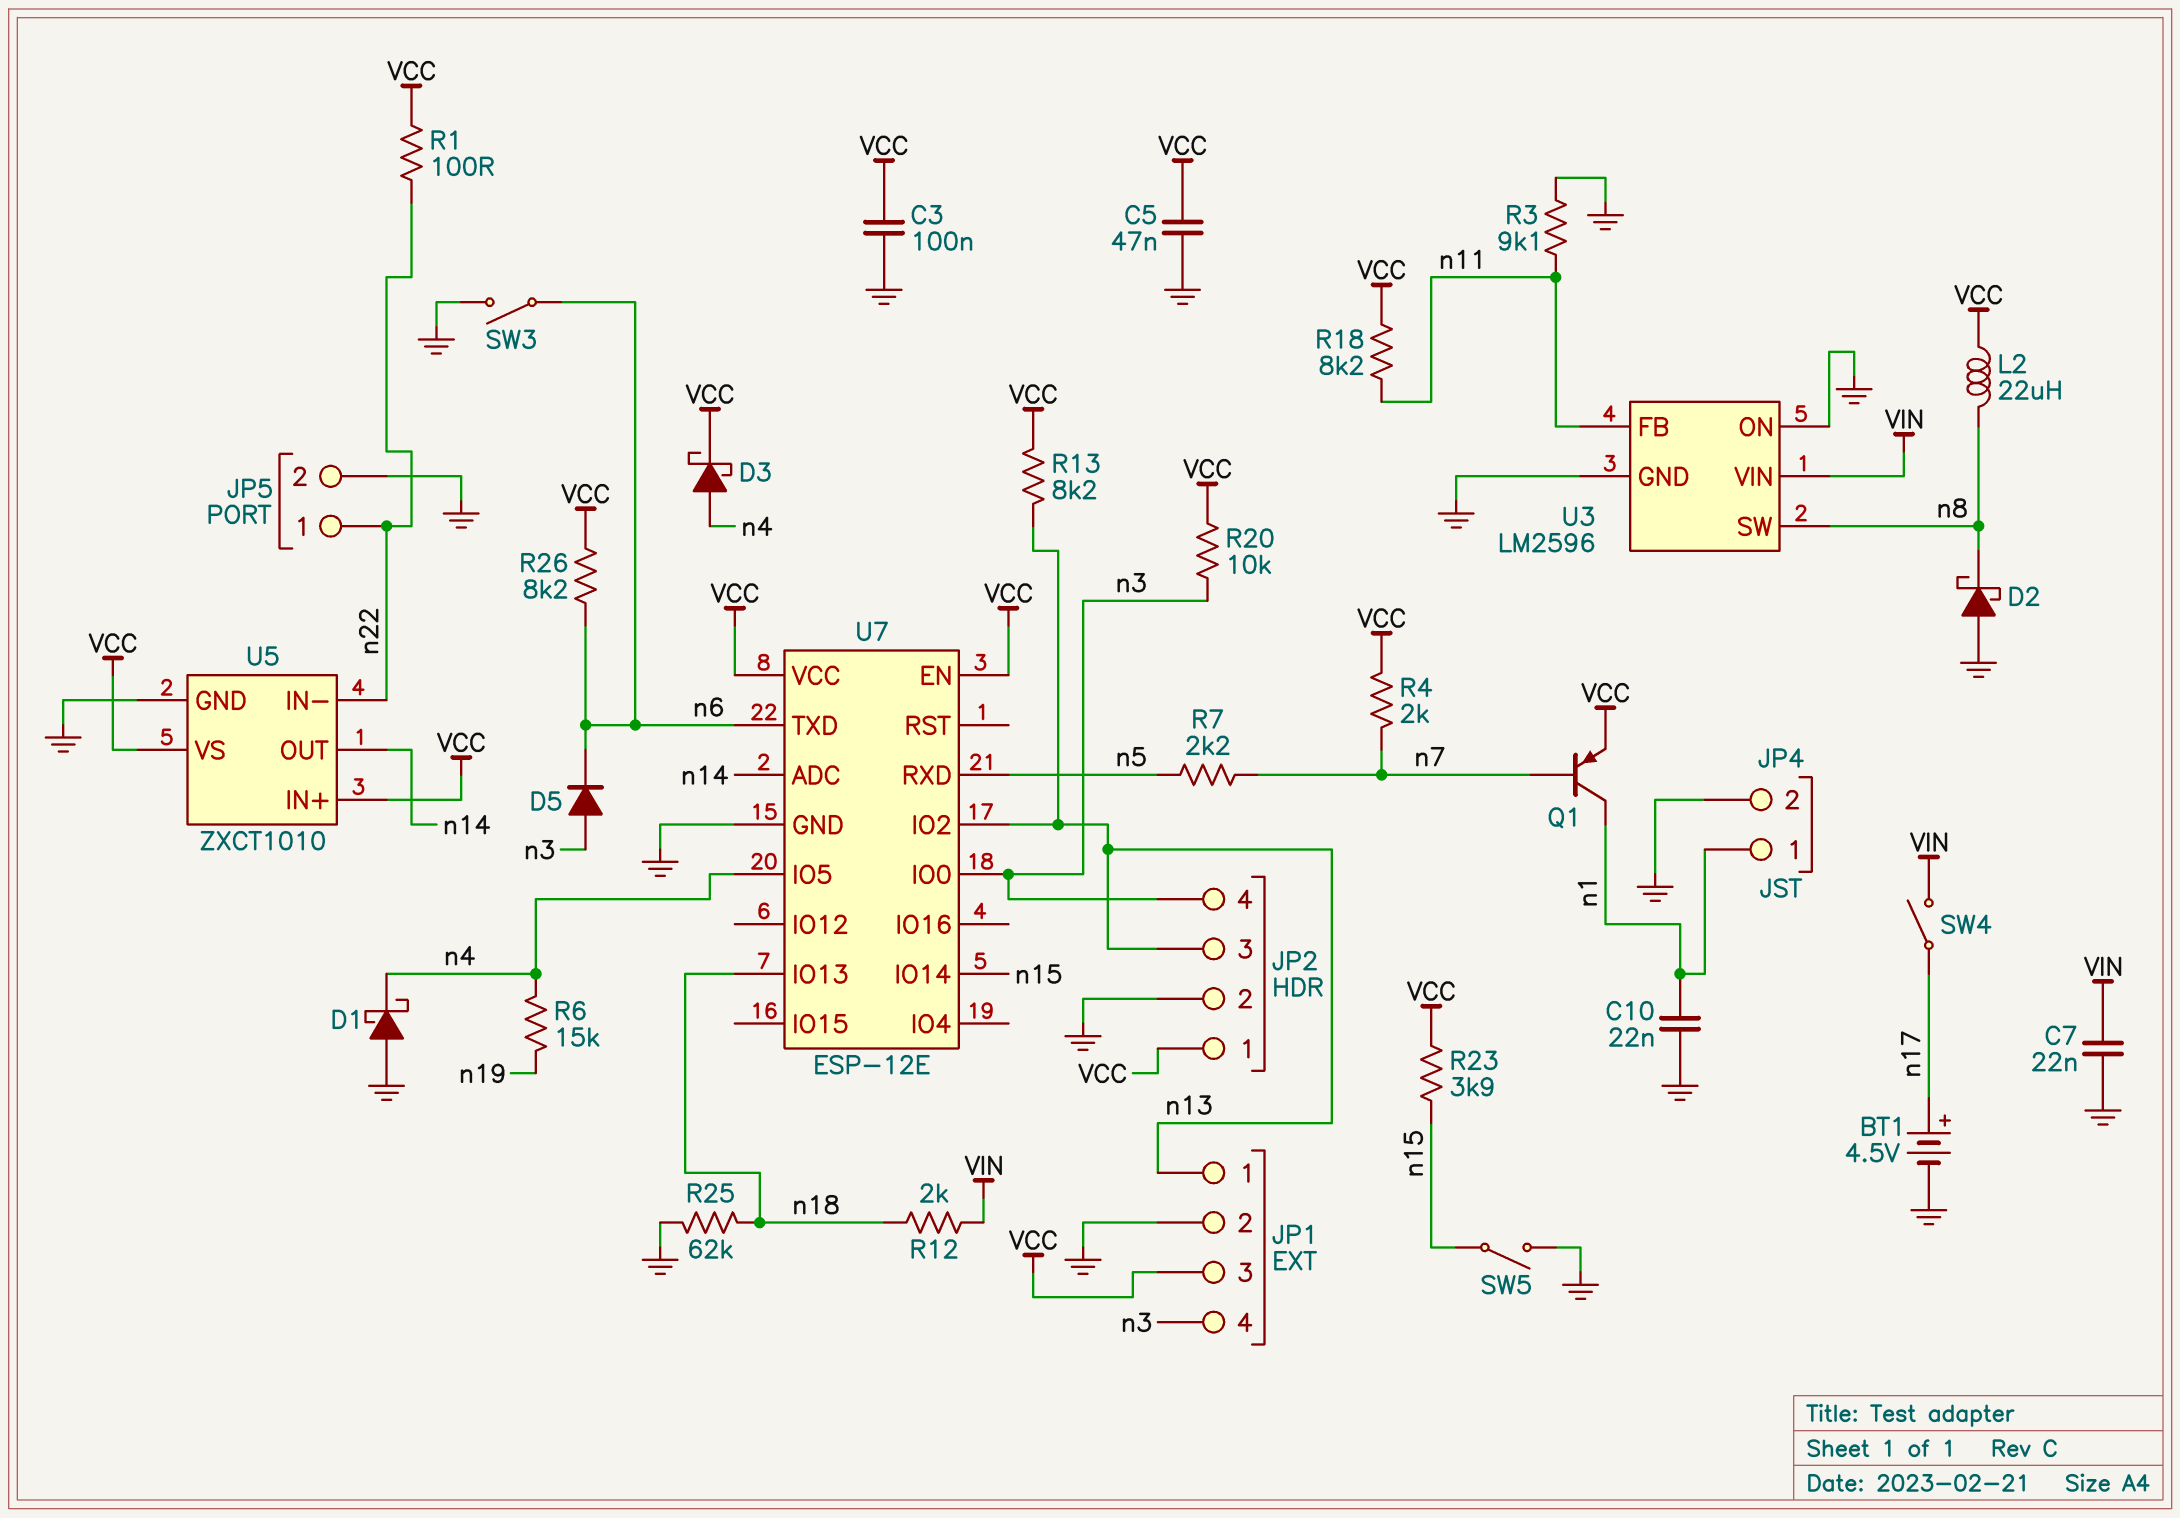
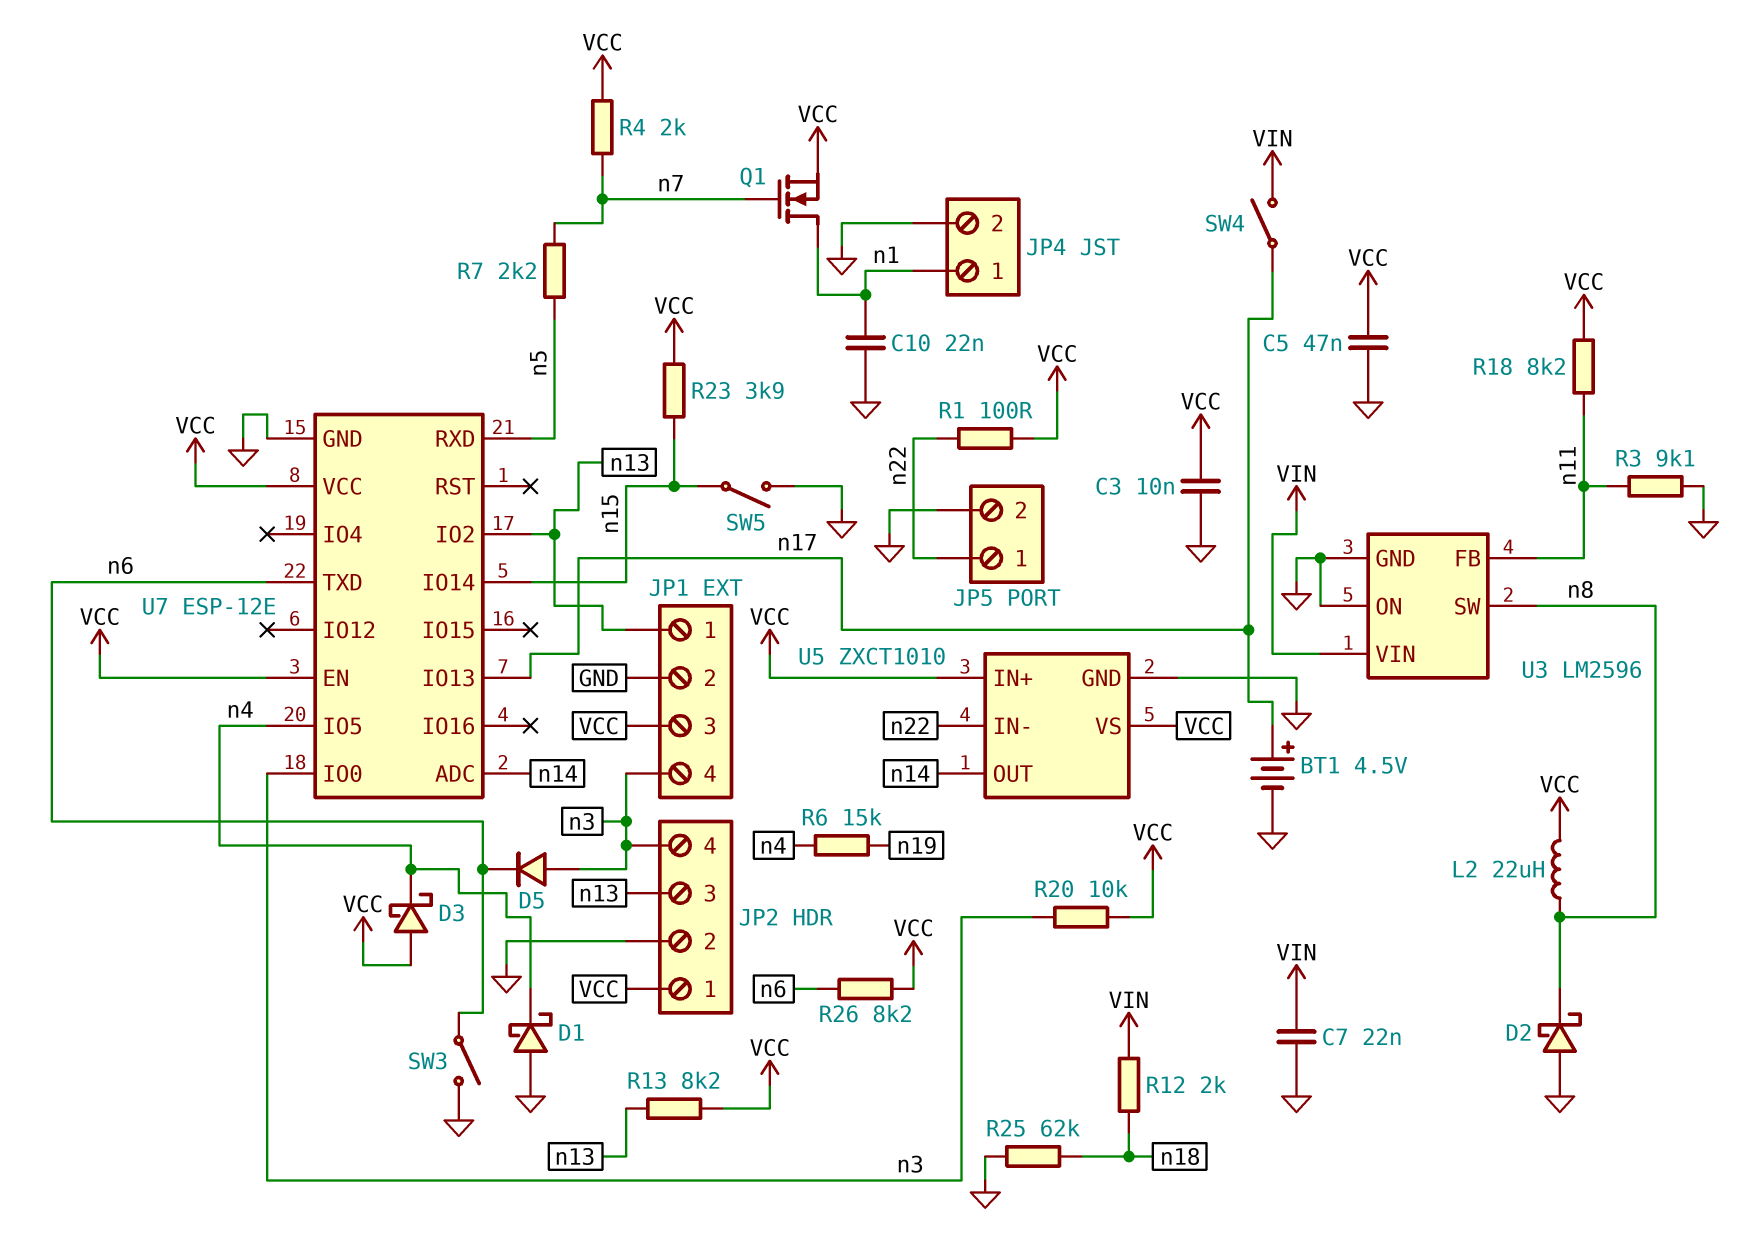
C3: 100nF (GND, VCC) -> 10nF (GND, VCC)
D3: schottky (A n4, K VCC) -> schottky (A VCC, K n4)
Q1: PNP (B n7, C n1, E VCC) -> NMOS (G n7, D n1, S VCC)
U7 pin IO13: n18 -> n17

